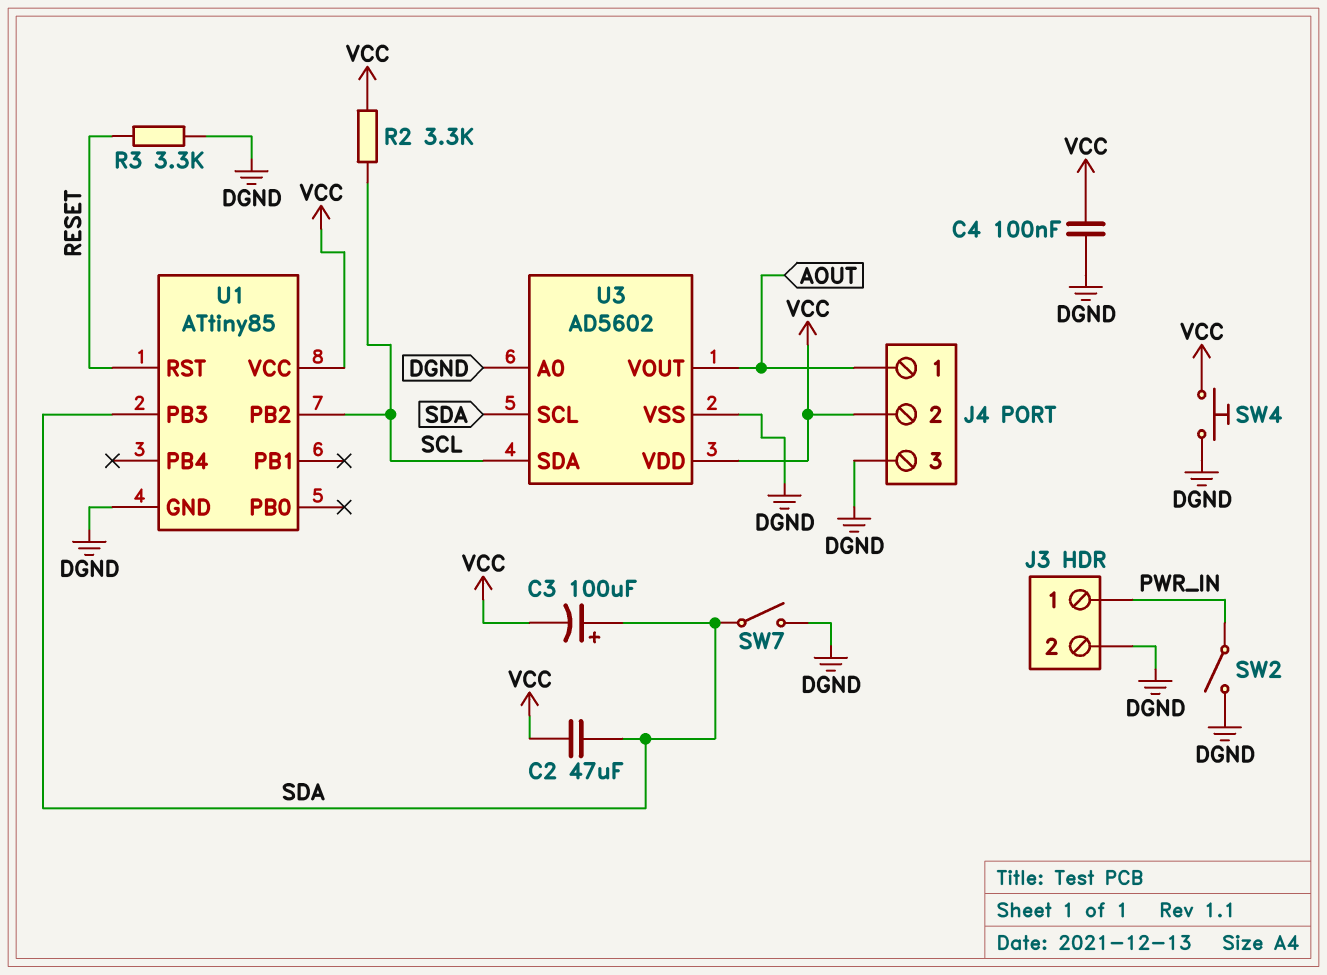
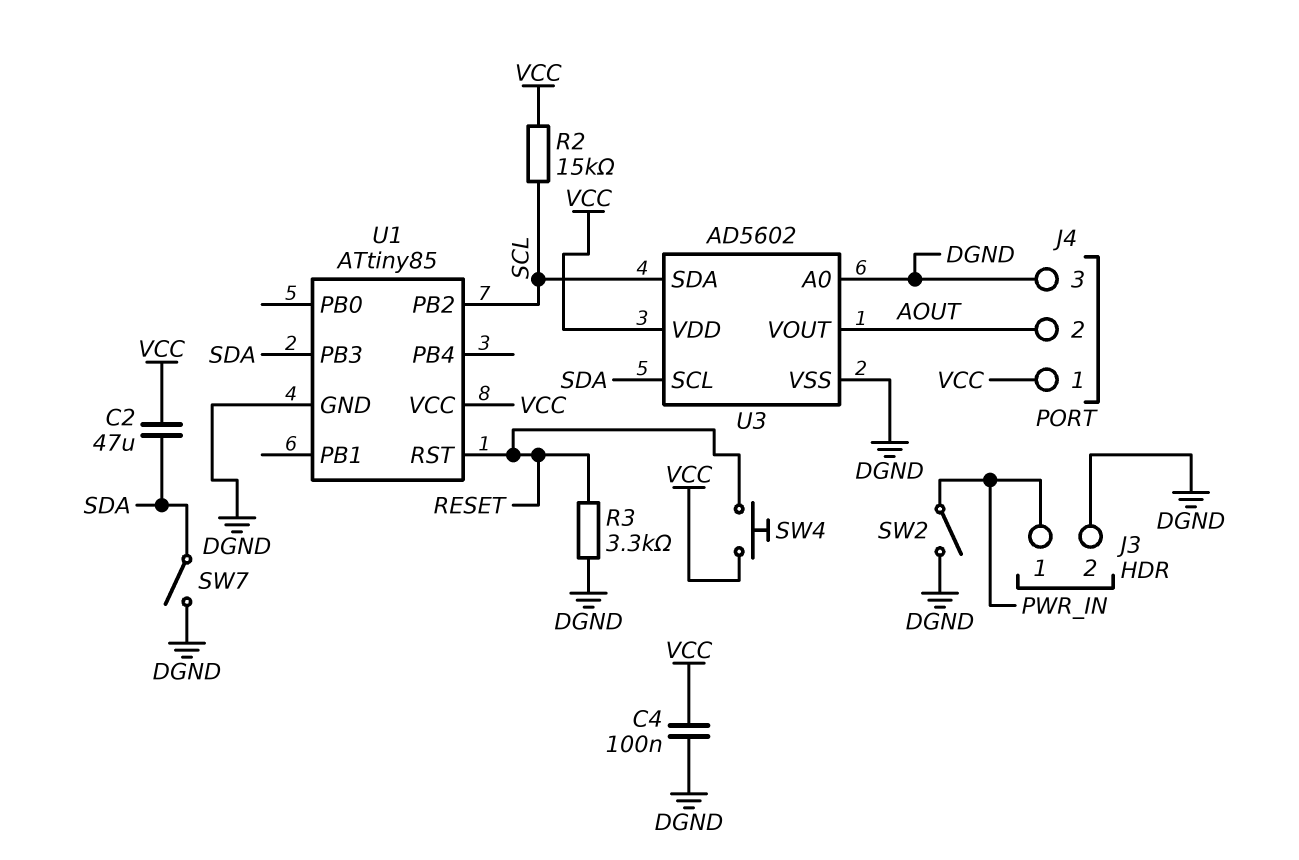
C3: 100uF (plus SDA, minus VCC) -> none
J4 pin 1: AOUT -> VCC
J4 pin 2: VCC -> AOUT
R2: 3.3k (SCL, VCC) -> 15k (SCL, VCC)
SW4: button (DGND, VCC) -> button (RESET, VCC)

